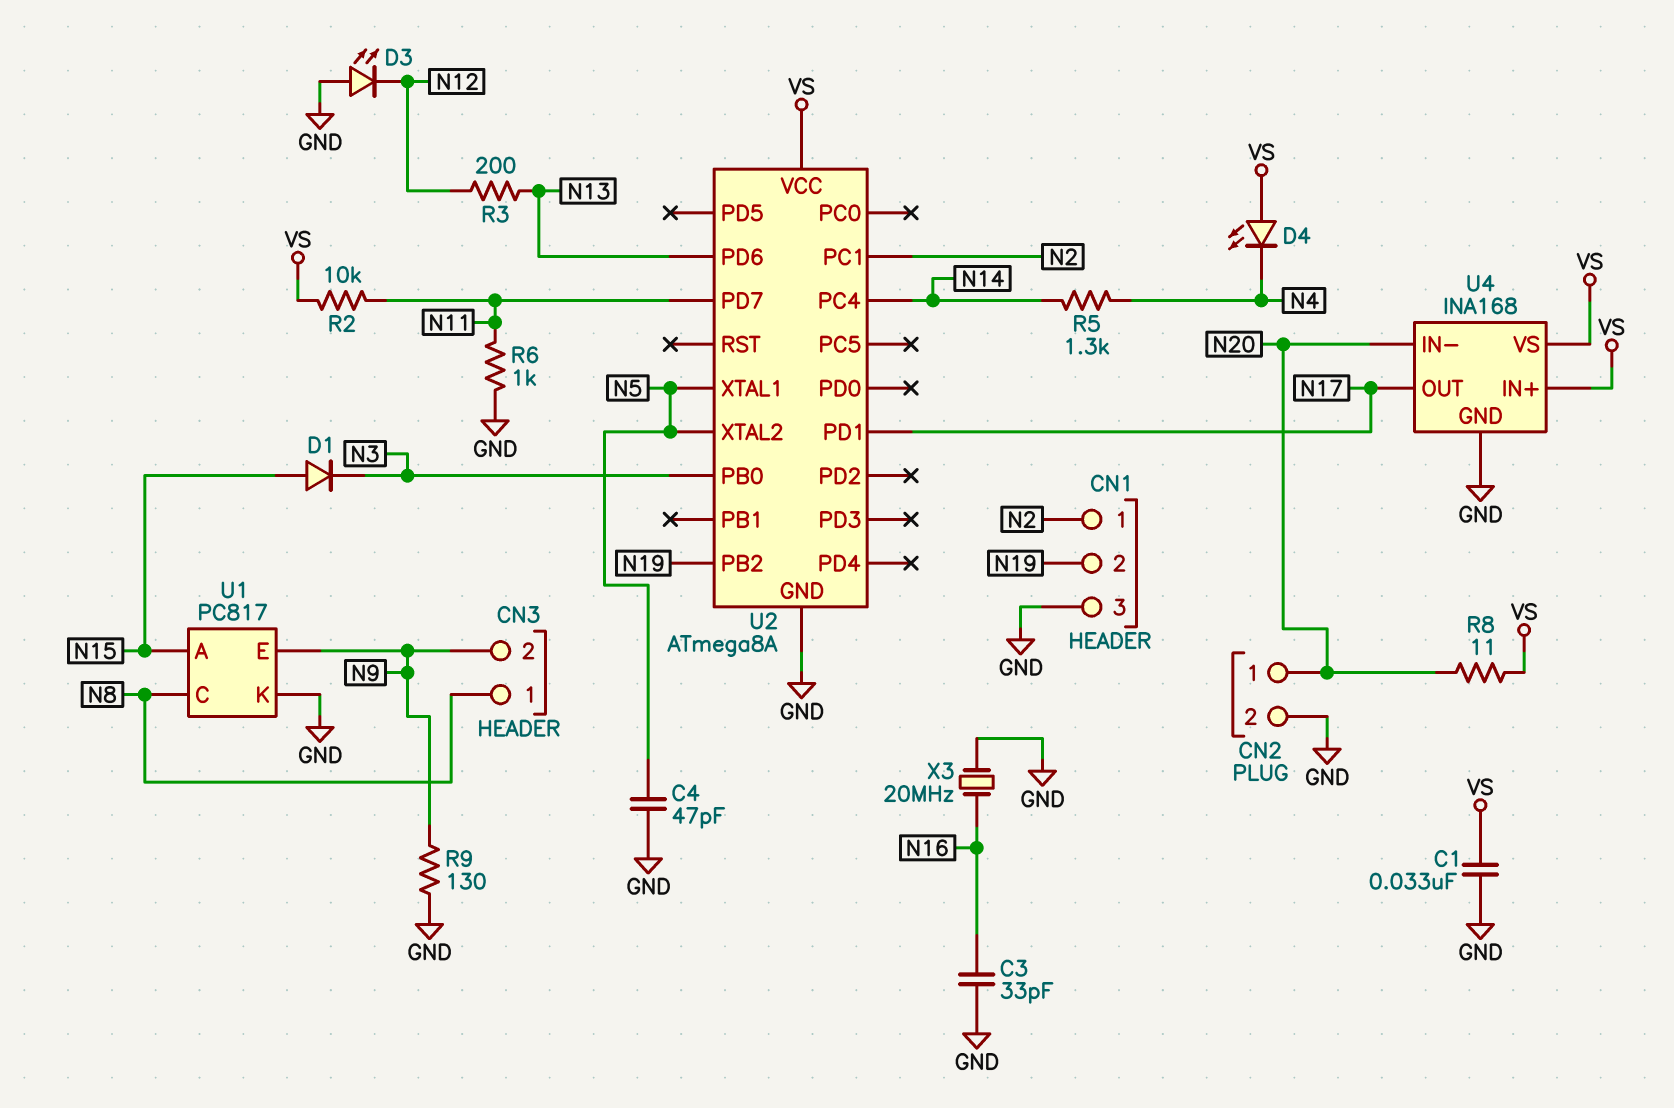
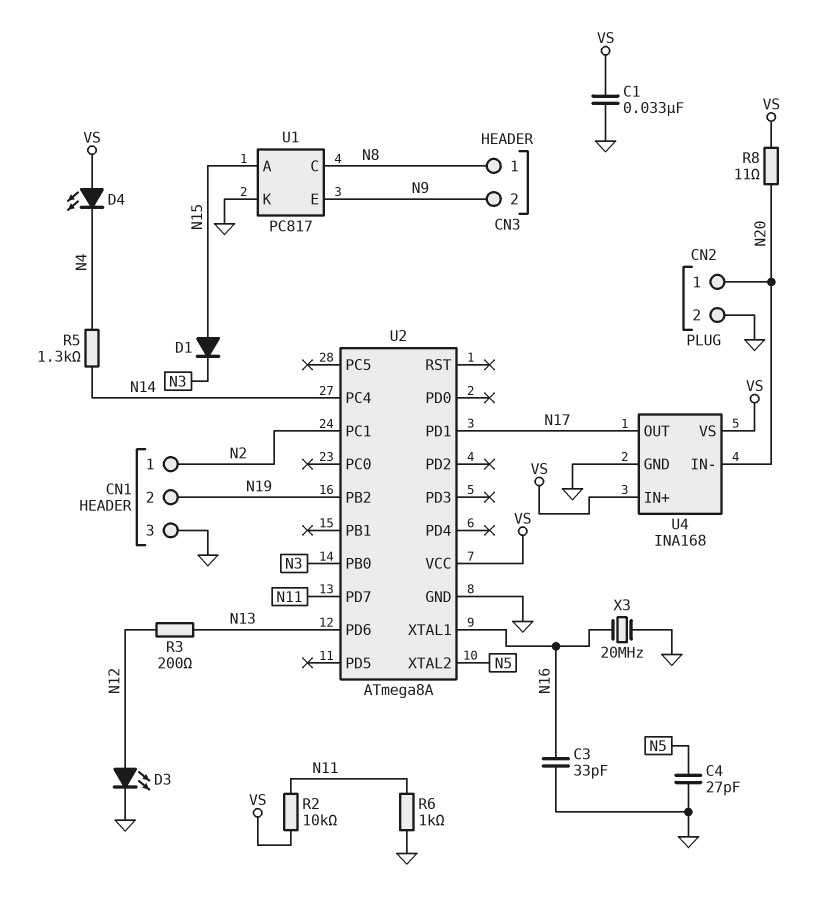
C4: 47pF (GND, N5) -> 27pF (GND, N5)
D3: LED (A GND, K N12) -> LED (A N12, K GND)
R9: 130 (GND, N9) -> none
U2 pin XTAL1: N5 -> N16

